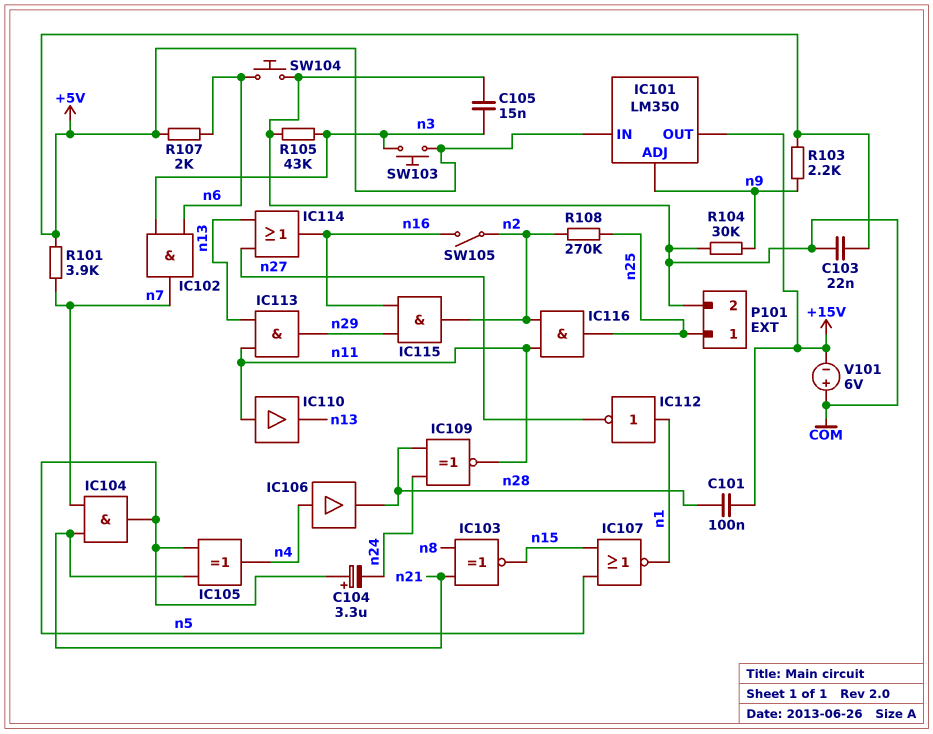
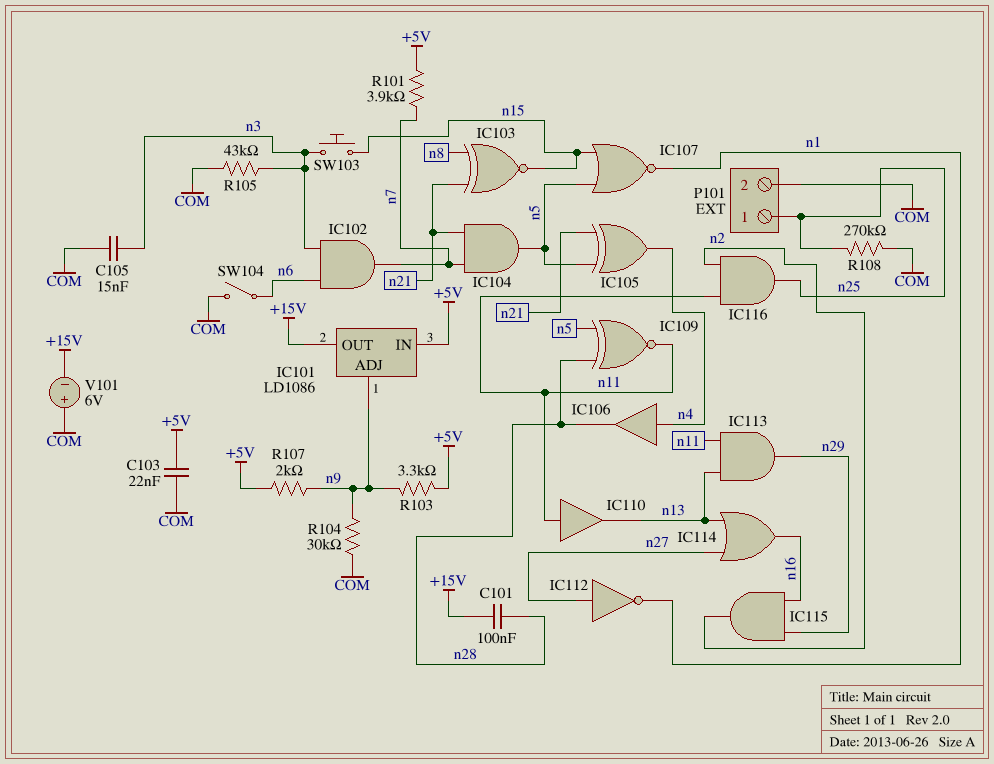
C104: 3.3uF (plus n5, minus n24) -> none
IC101: LM350 -> LD1086
IC109: XNOR (in n24, in n28, out n11) -> XNOR (in n5, in n28, out n11)
IC112: NOT (in n1, out n27) -> NOT (in n27, out n1)
R103: 2.2k (+5V, n9) -> 3.3k (+5V, n9)
R107: 2k (+5V, n6) -> 2k (+5V, n9)
R108: 270k (n2, n25) -> 270k (COM, n25)
SW103: button (+5V, n3) -> button (n3, n15)
SW104: button (COM, n6) -> switch (COM, n6)
SW105: switch (n2, n16) -> none

